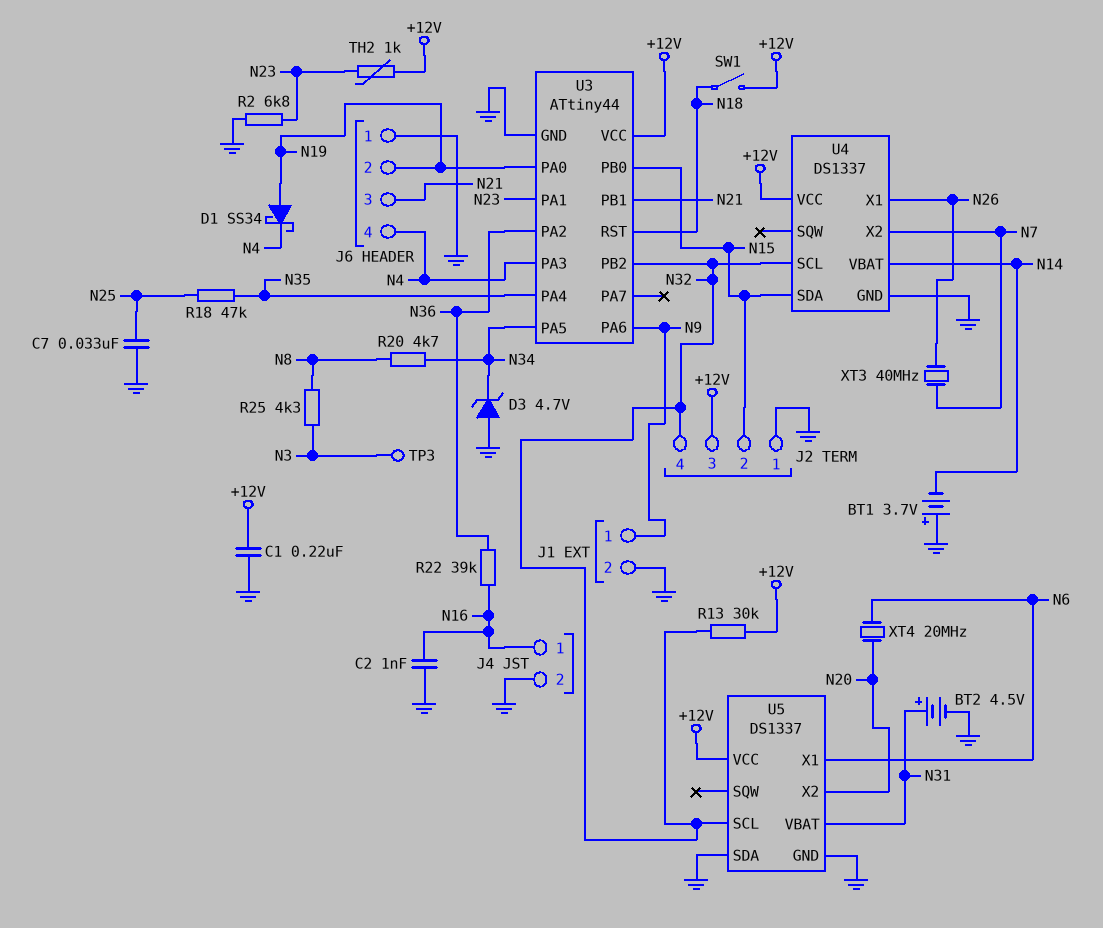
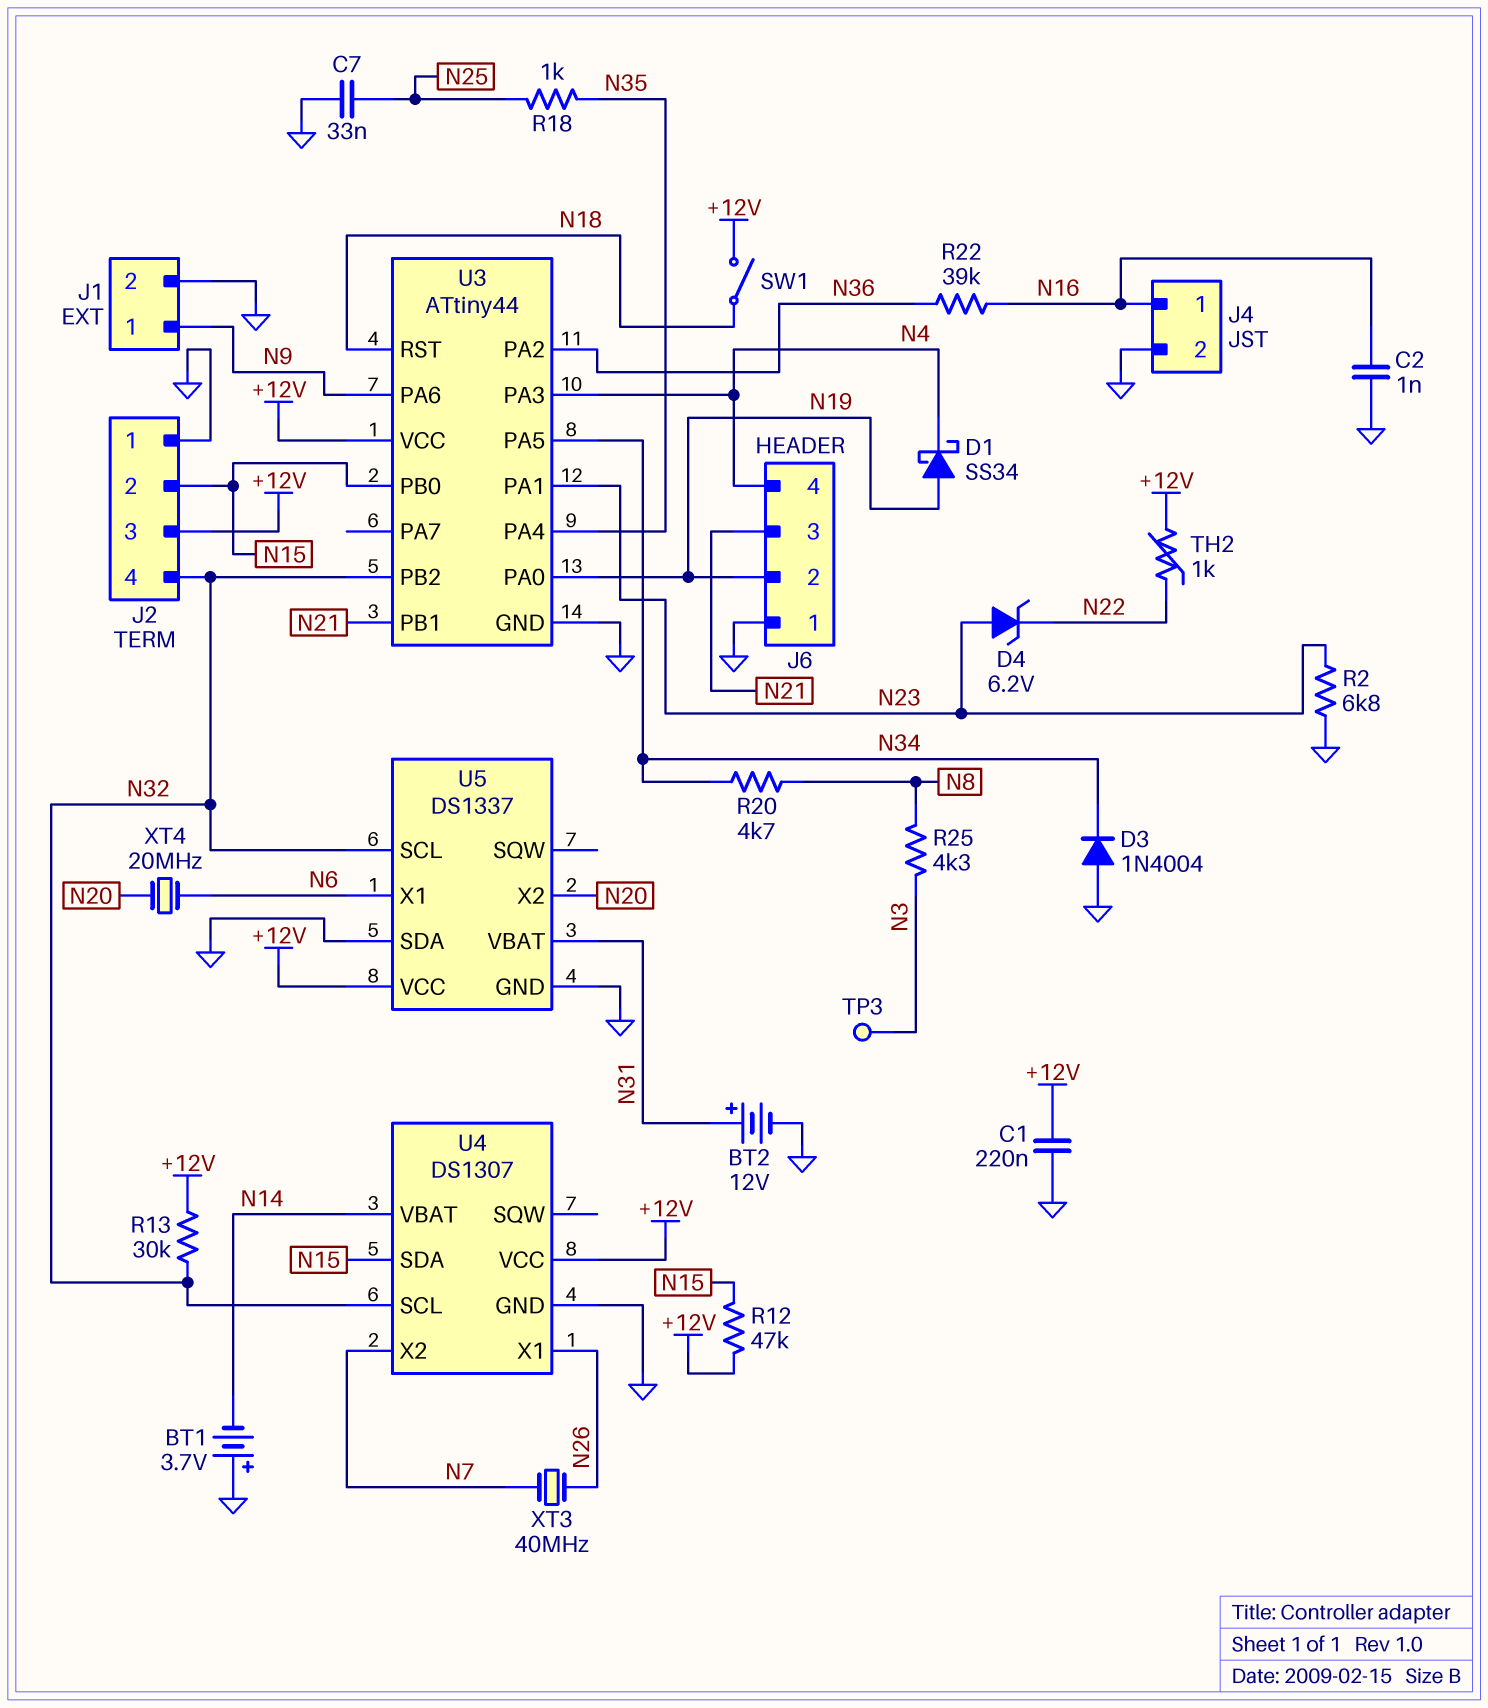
BT2: 4.5V (plus N31, minus GND) -> 12V (plus N31, minus GND)
D3: zener 4.7V (A GND, K N34) -> diode 1N4004 (A GND, K N34)
D4: none -> zener 6.2V (A N23, K N22)
R12: none -> 47k (+12V, N15)
R18: 47k (N25, N35) -> 1k (N25, N35)
TH2: 1k (+12V, N23) -> 1k (+12V, N22)
U4: DS1337 -> DS1307

